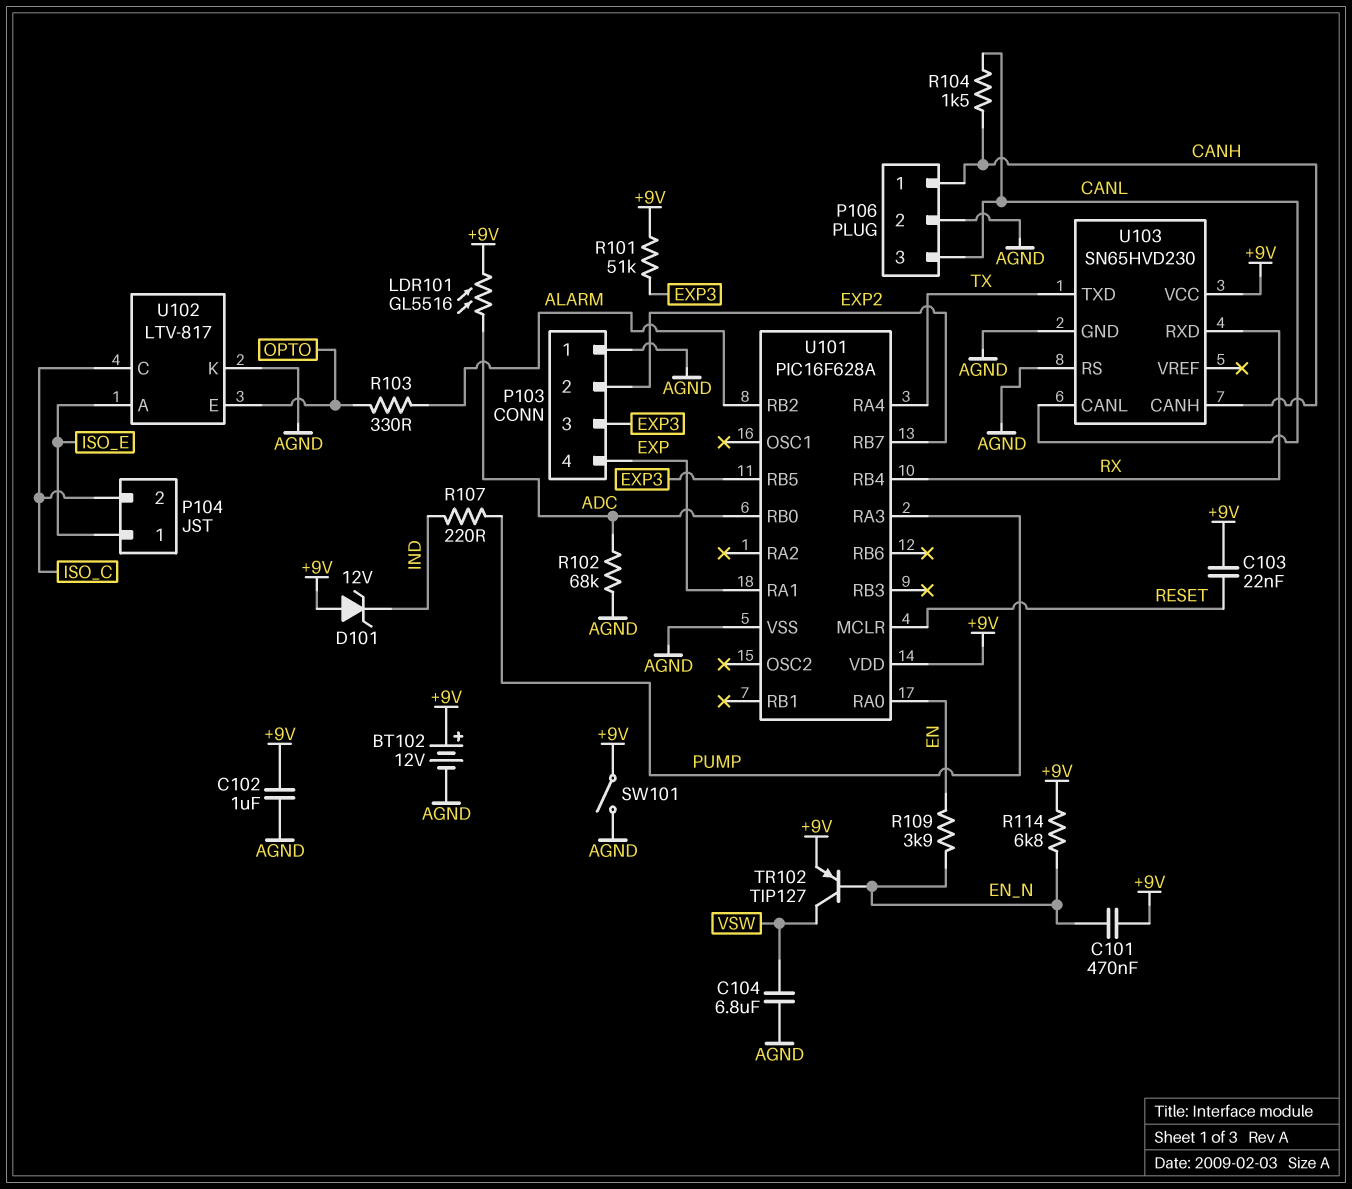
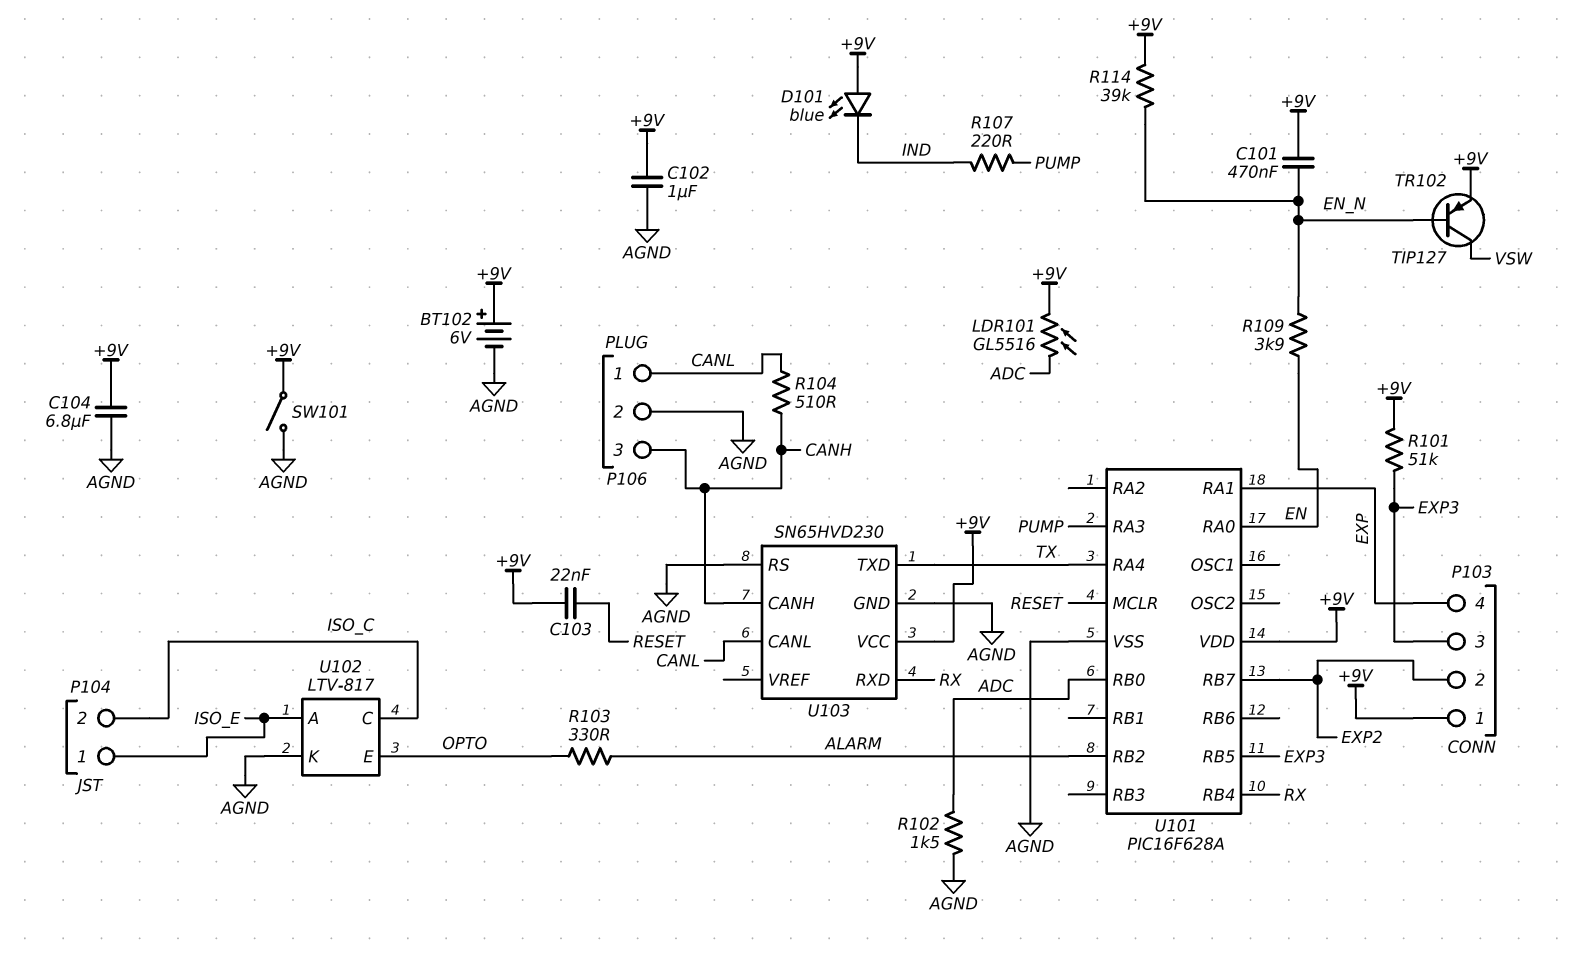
BT102: 12V (plus +9V, minus AGND) -> 6V (plus +9V, minus AGND)
C104: 6.8uF (AGND, VSW) -> 6.8uF (+9V, AGND)
D101: zener 12V (A +9V, K IND) -> LED blue (A +9V, K IND)
P103 pin 1: AGND -> +9V
P106 pin 1: CANH -> CANL
P106 pin 3: CANL -> CANH
R102: 68k (ADC, AGND) -> 1.5k (ADC, AGND)
R104: 1.5k (CANH, CANL) -> 510 (CANH, CANL)
R114: 6.8k (+9V, EN_N) -> 39k (+9V, EN_N)

